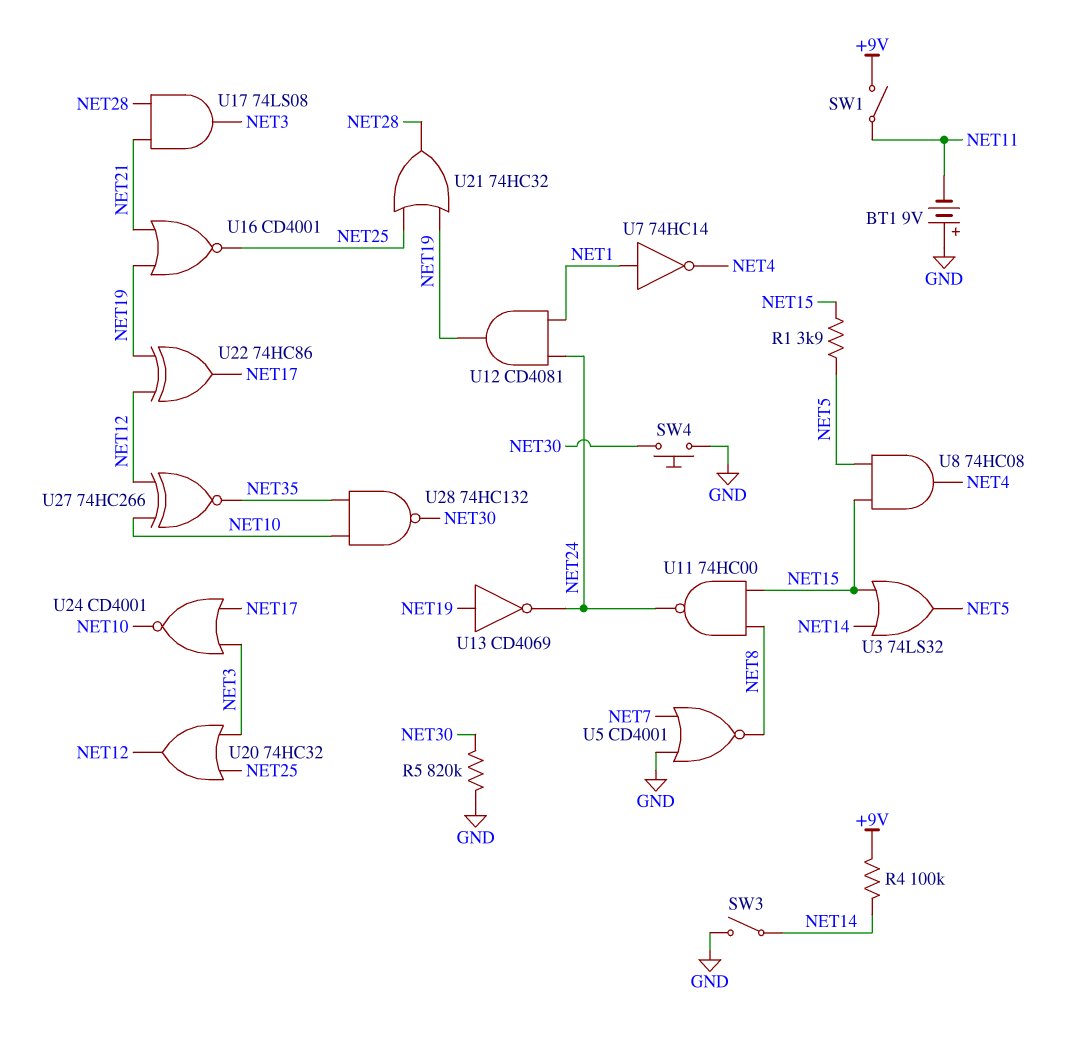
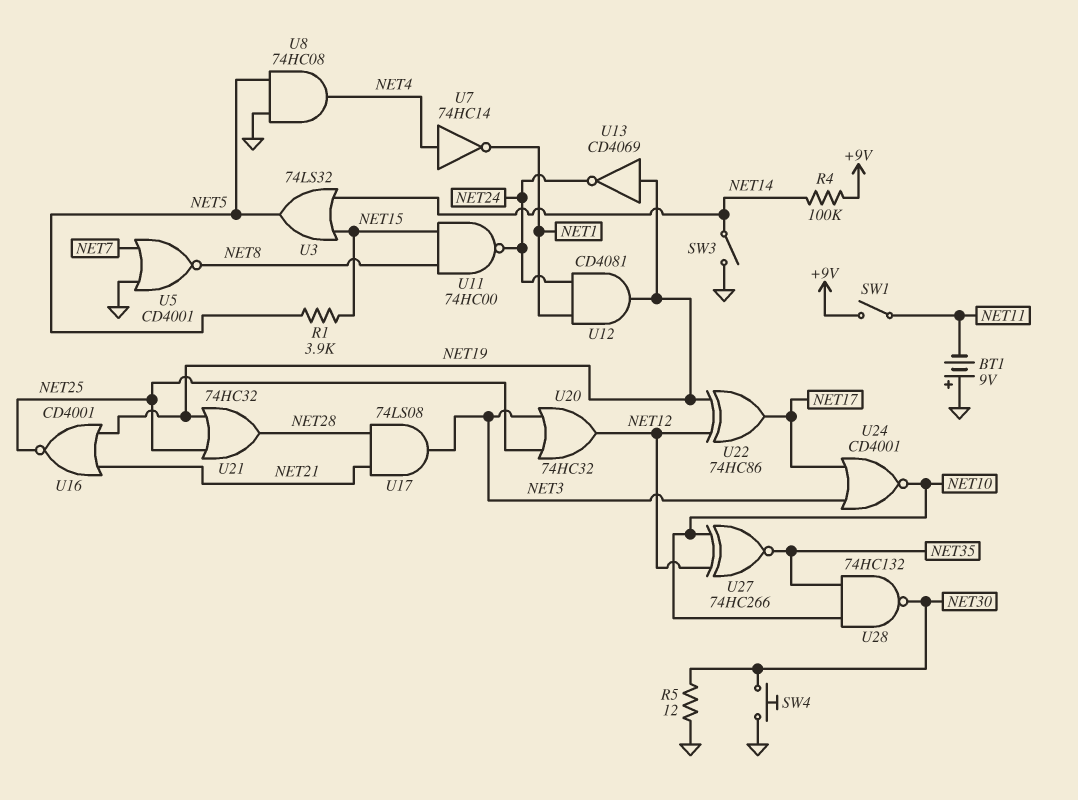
R5: 820k (GND, NET30) -> 12 (GND, NET30)
U7: NOT 74HC14 (in NET1, out NET4) -> NOT 74HC14 (in NET4, out NET1)
U8: AND 74HC08 (in NET5, in NET15, out NET4) -> AND 74HC08 (in GND, in NET5, out NET4)

